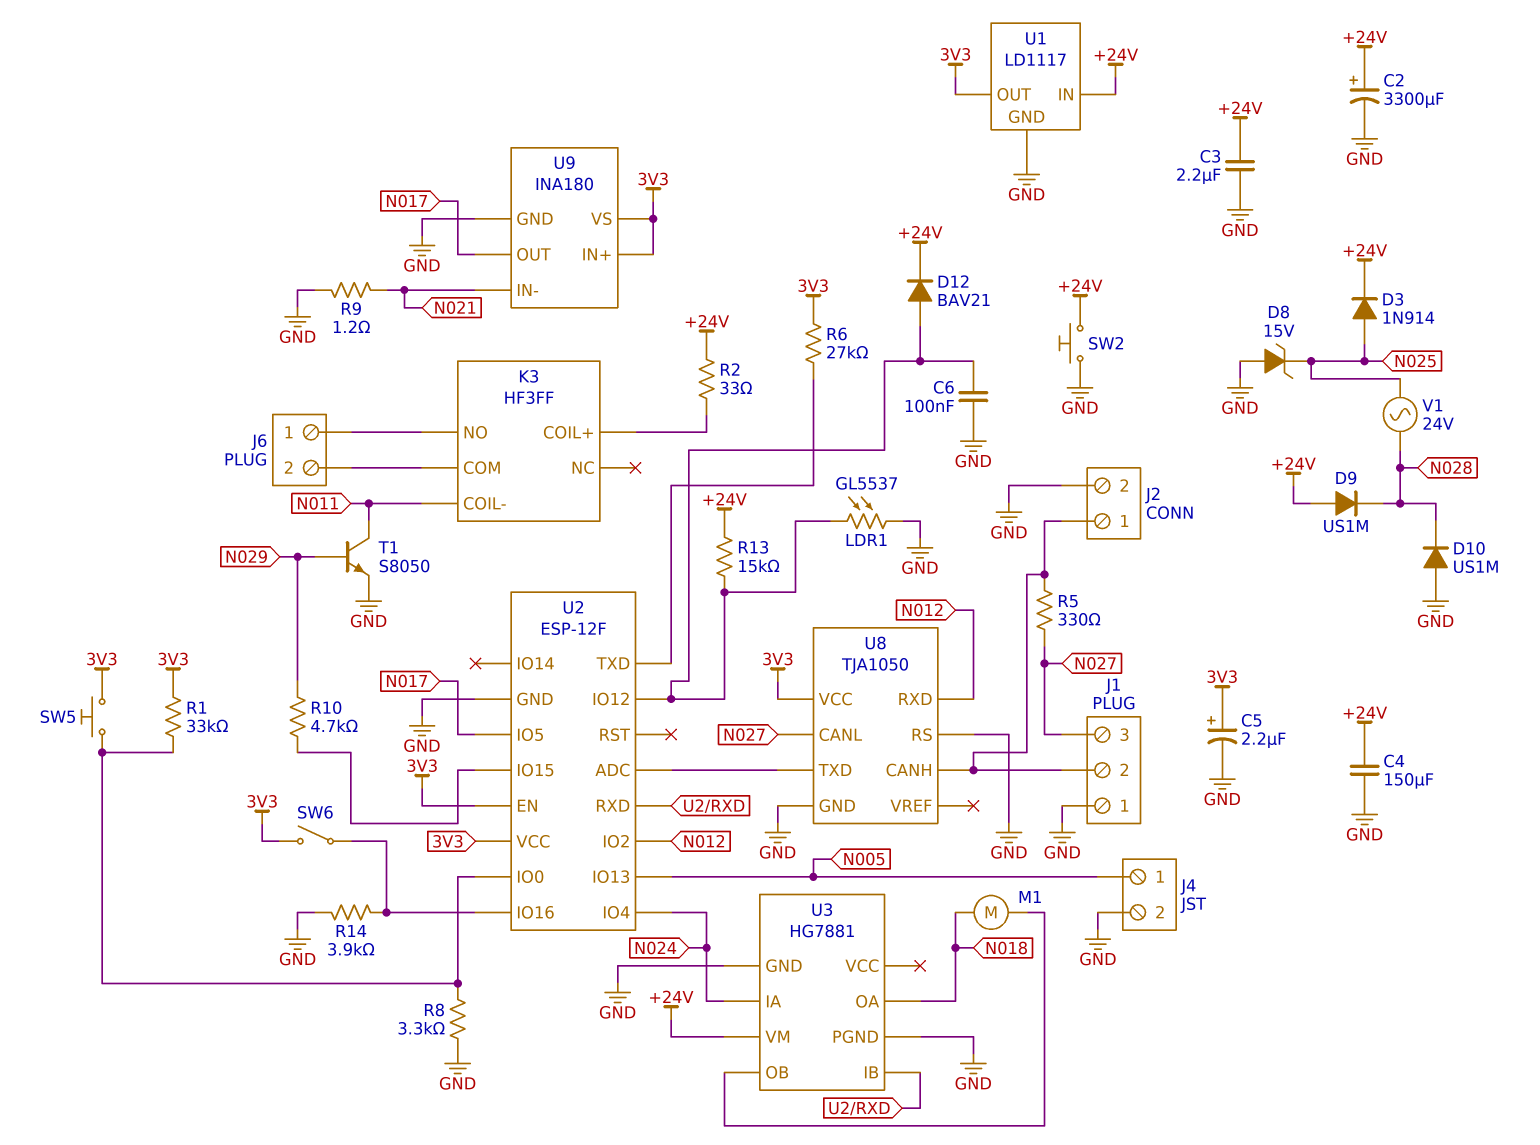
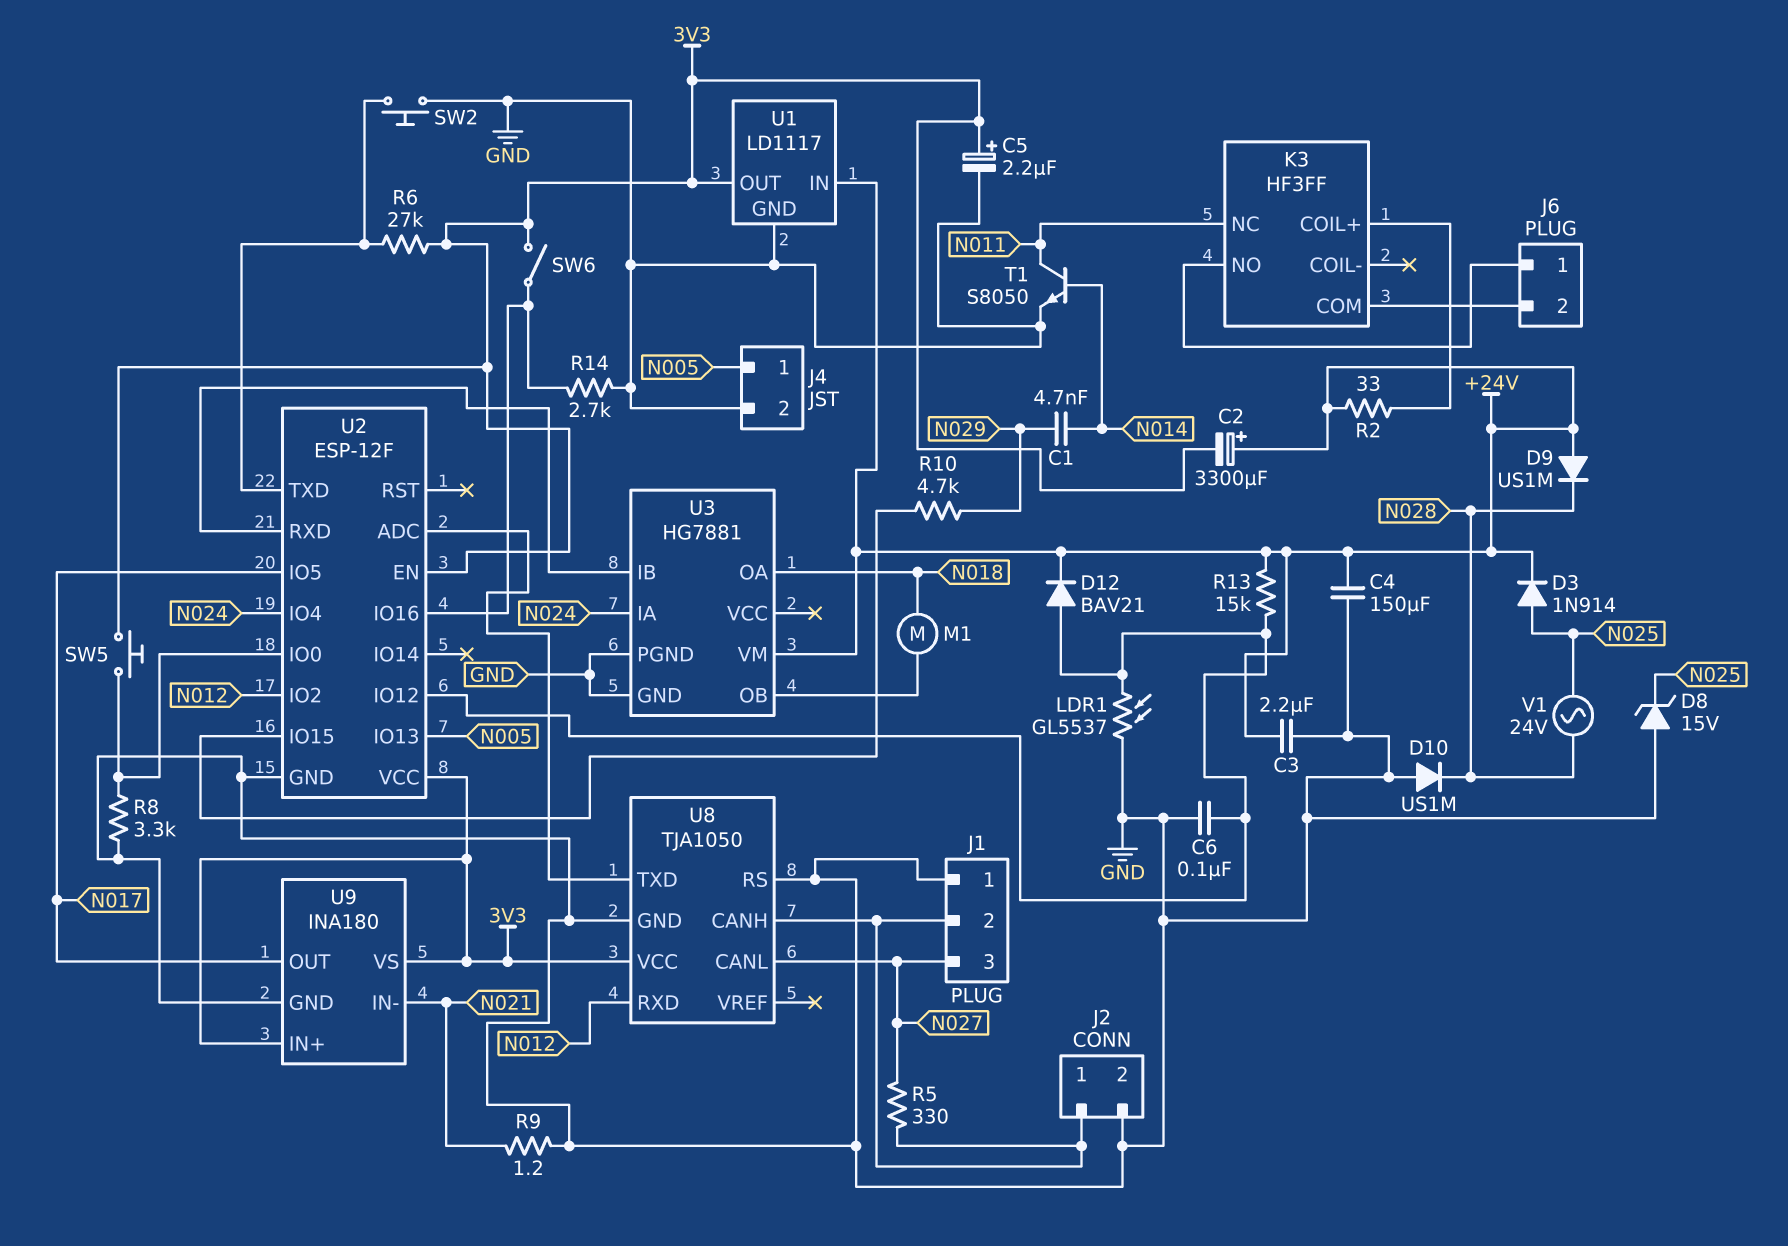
C1: none -> 4.7nF (N014, N029)
C2: 3300uF (plus +24V, minus GND) -> 3300uF (plus +24V, minus 3V3)
K3 pin COIL-: N011 -> none
K3 pin NC: none -> N011
R1: 33k (3V3, U2/IO0) -> none
R14: 3.9k (GND, U2/IO16) -> 2.7k (GND, U2/IO16)
SW2: button (+24V, GND) -> button (GND, U2/TXD)
T1: NPN S8050 (B N029, C N011, E GND) -> NPN S8050 (B N014, C N011, E GND)

